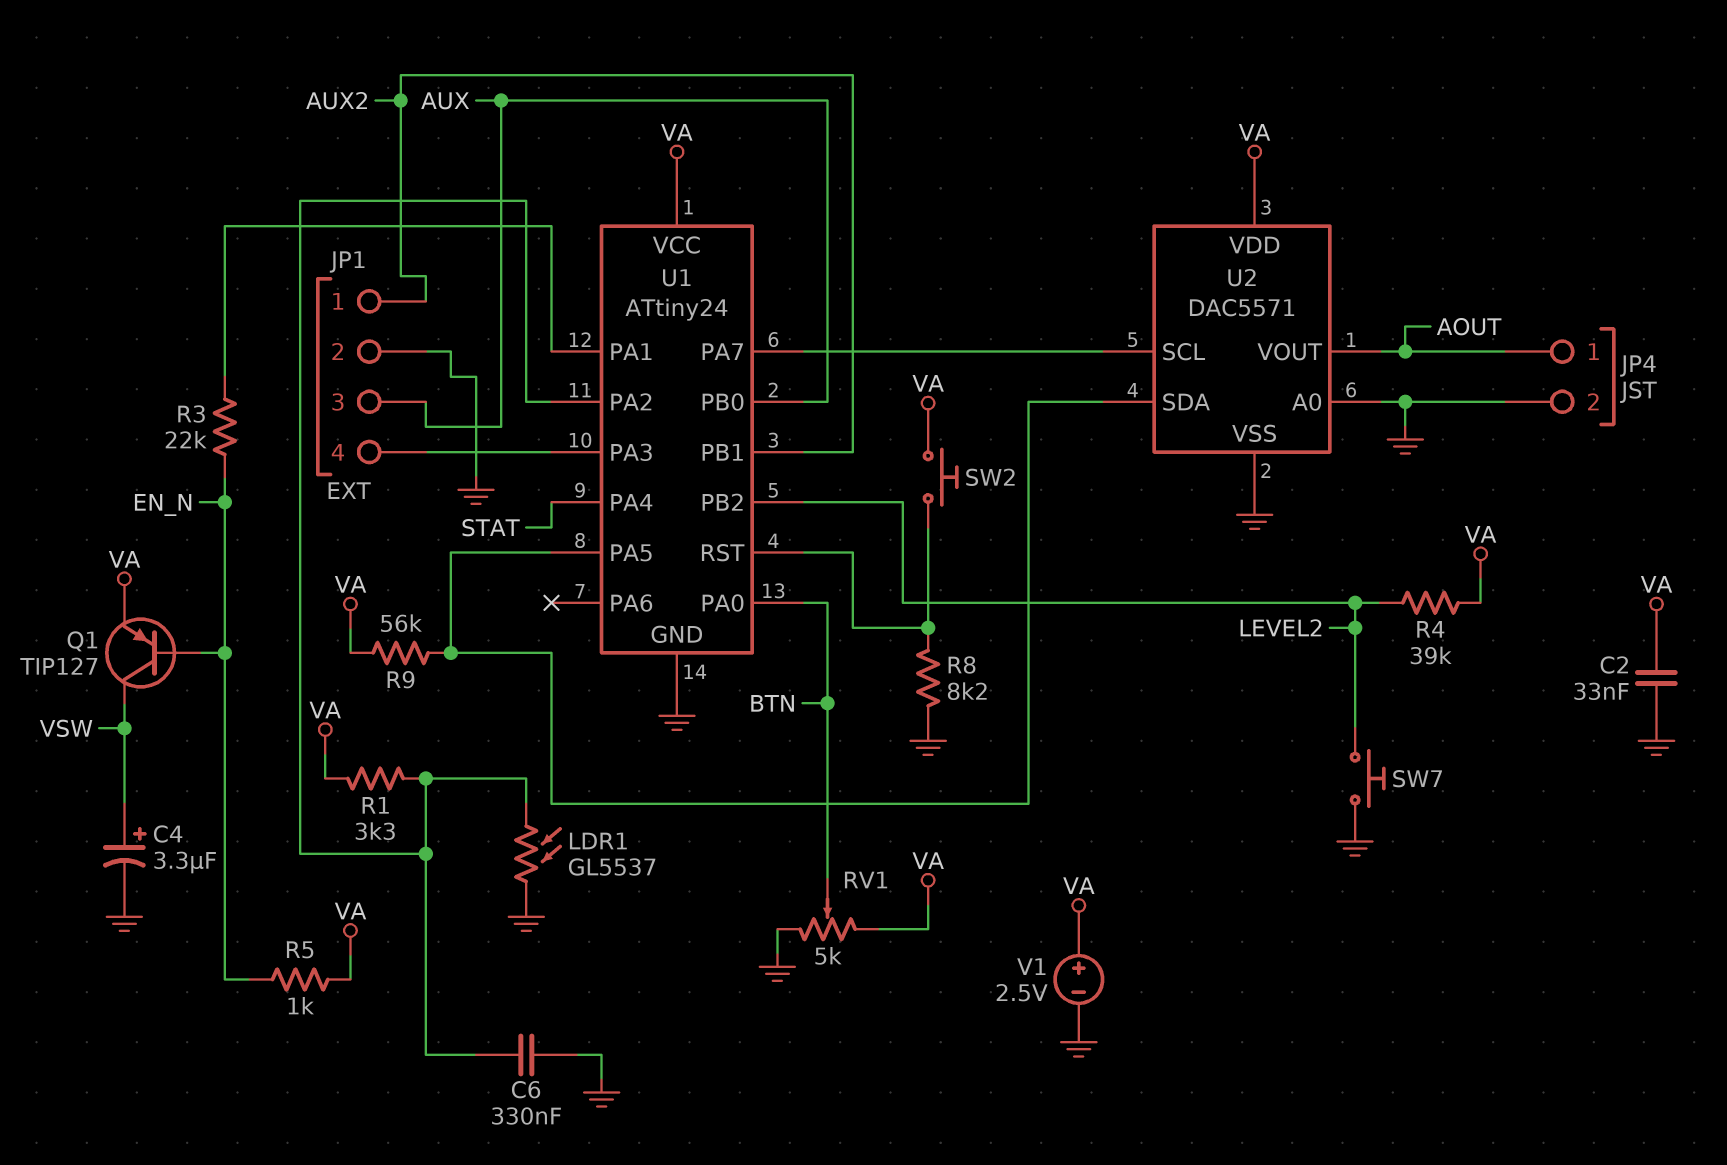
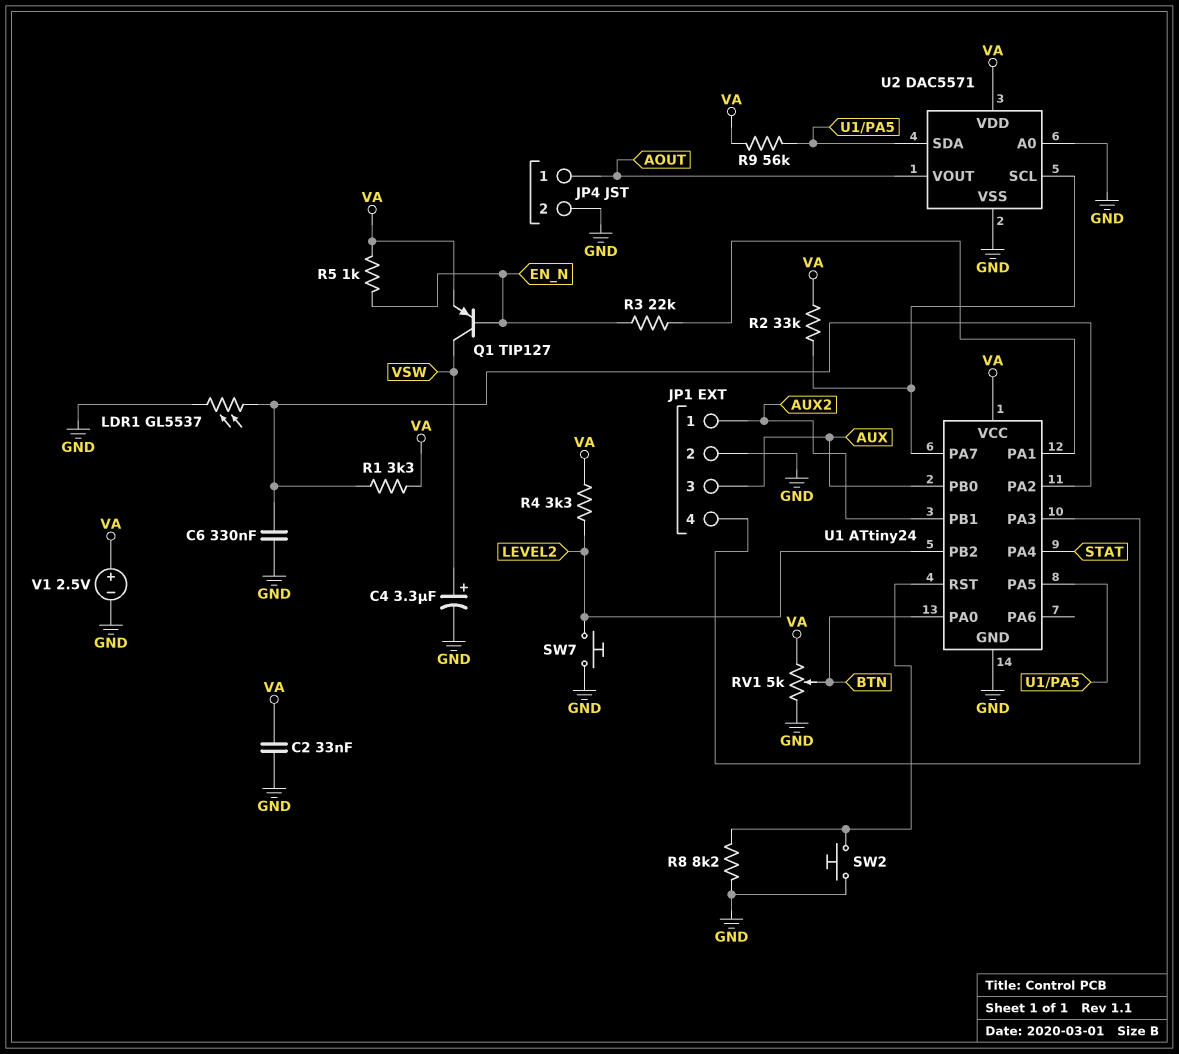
R2: none -> 33k (U1/PA7, VA)
R4: 39k (LEVEL2, VA) -> 3.3k (LEVEL2, VA)
SW2: button (U1/RST, VA) -> button (GND, U1/RST)

